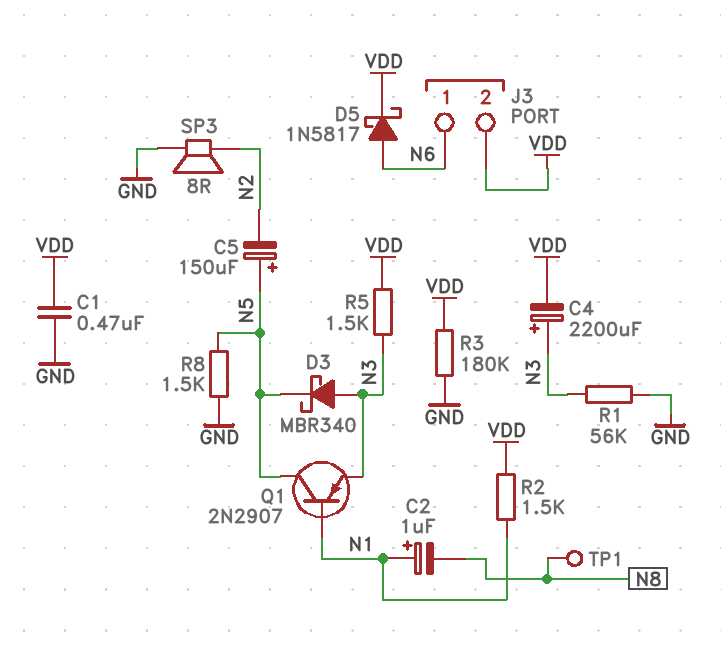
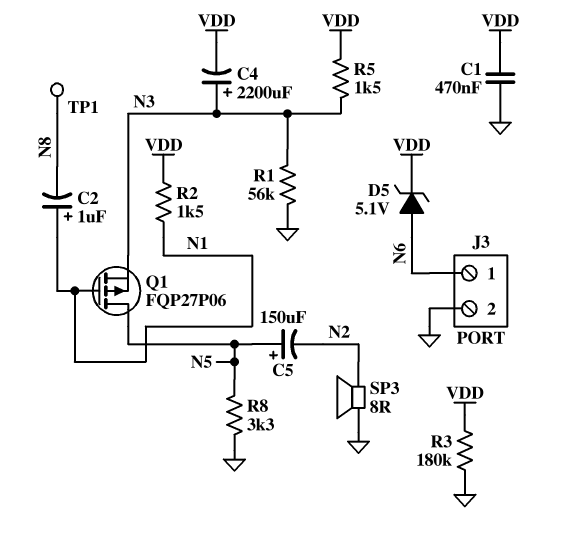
D3: schottky MBR340 (A N3, K N5) -> none
D5: schottky 1N5817 (A N6, K VDD) -> zener 5.1V (A N6, K VDD)
J3 pin 2: VDD -> GND
Q1: PNP 2N2907 (B N1, C N5, E N3) -> PMOS FQP27P06 (G N1, D N5, S N3)
R8: 1.5k (GND, N5) -> 3.3k (GND, N5)

